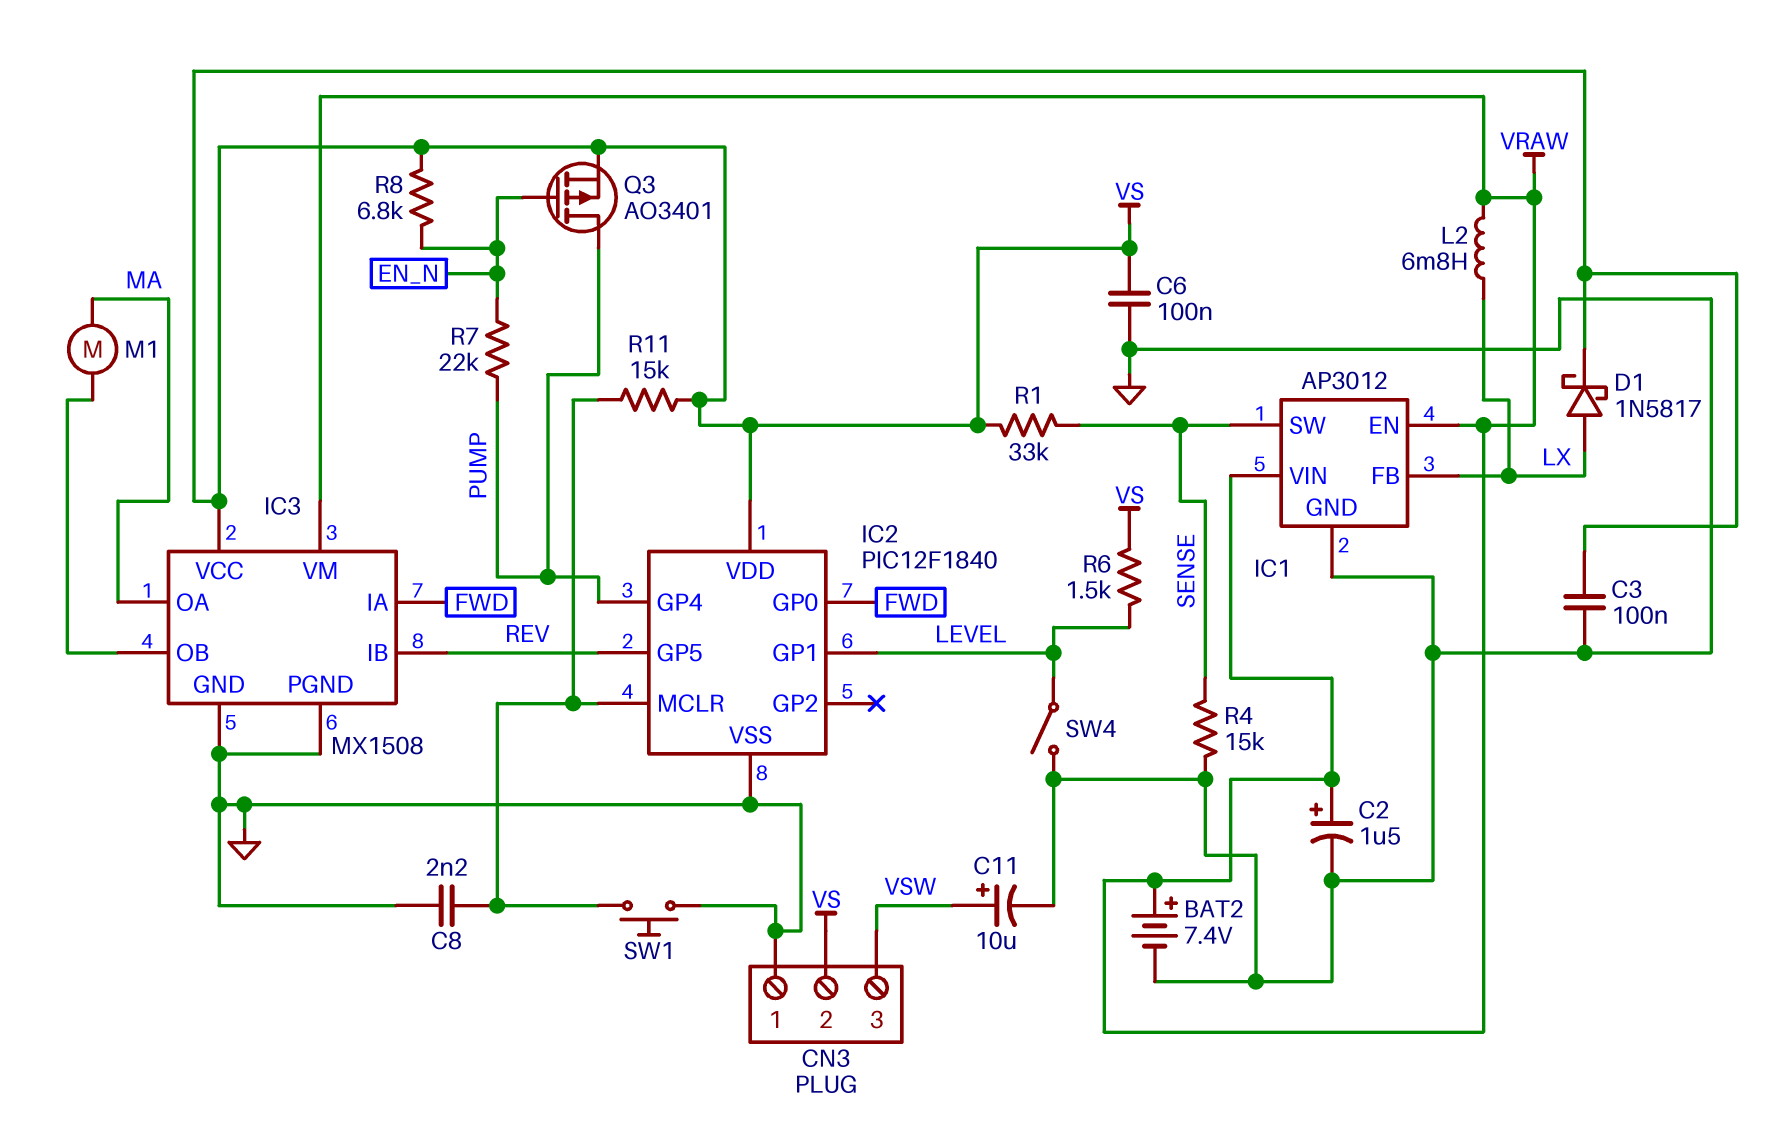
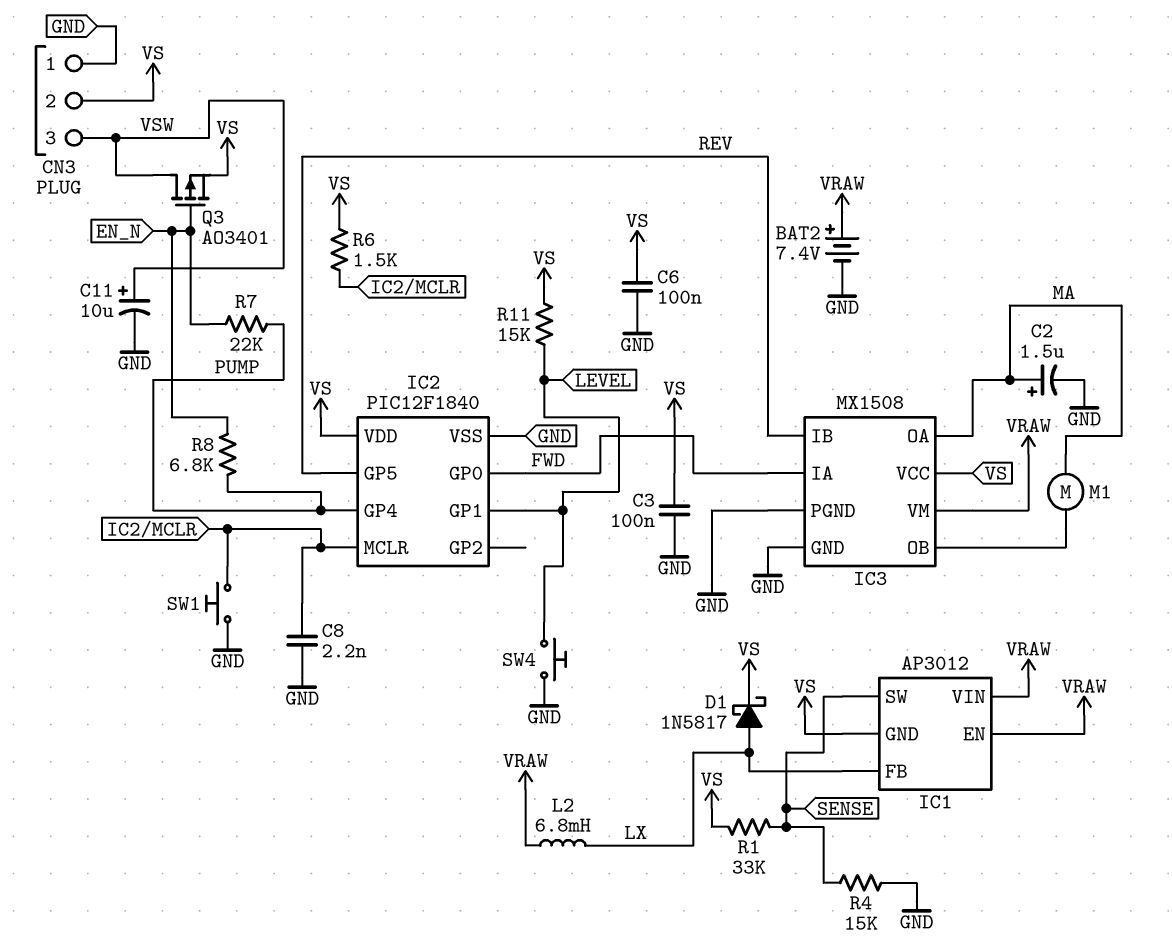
C2: 1.5uF (plus VRAW, minus GND) -> 1.5uF (plus MA, minus GND)
IC1 pin GND: GND -> VS
Q3: PMOS AO3401 (G EN_N, D PUMP, S VS) -> PMOS AO3401 (G EN_N, D VSW, S VS)
R6: 1.5k (LEVEL, VS) -> 1.5k (IC2/MCLR, VS)
R8: 6.8k (EN_N, VS) -> 6.8k (EN_N, PUMP)
R11: 15k (IC2/MCLR, VS) -> 15k (LEVEL, VS)
SW4: switch (GND, LEVEL) -> button (GND, LEVEL)

